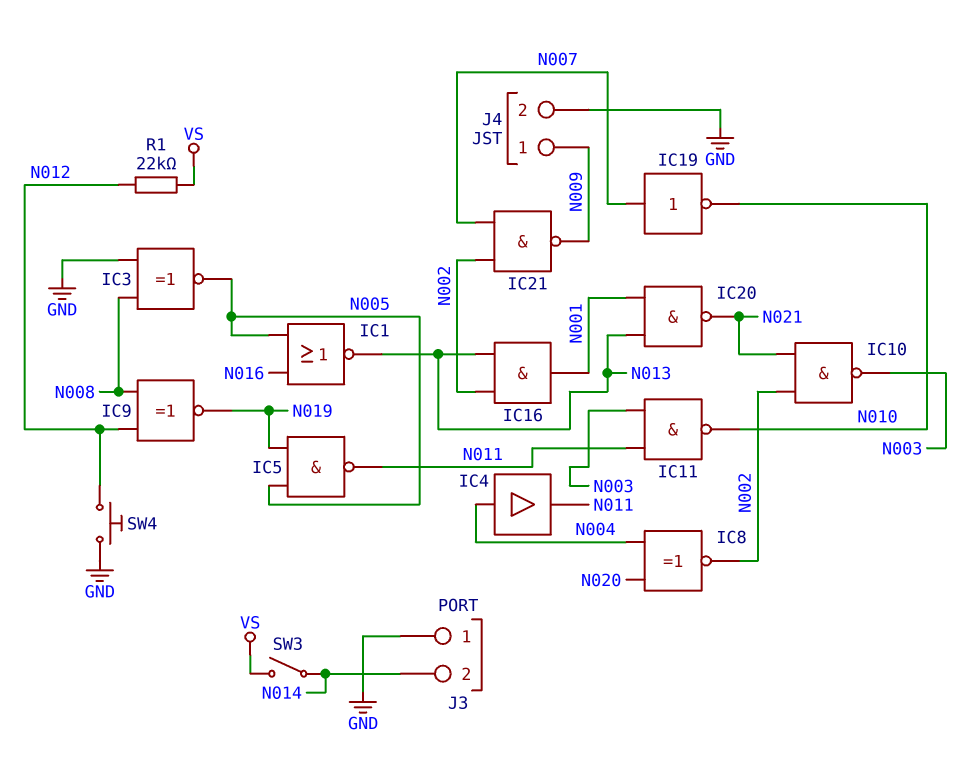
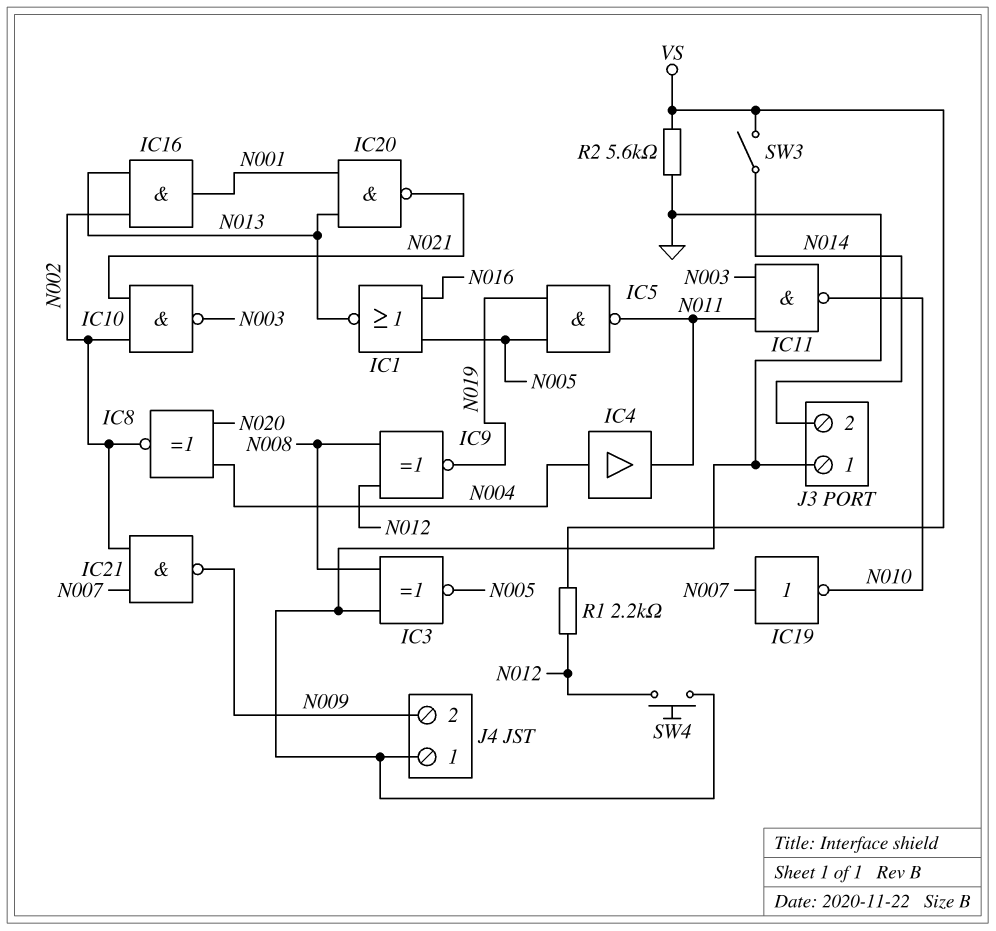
J4 pin 1: N009 -> GND
J4 pin 2: GND -> N009
R1: 22k (N012, VS) -> 2.2k (N012, VS)
R2: none -> 5.6k (GND, VS)

